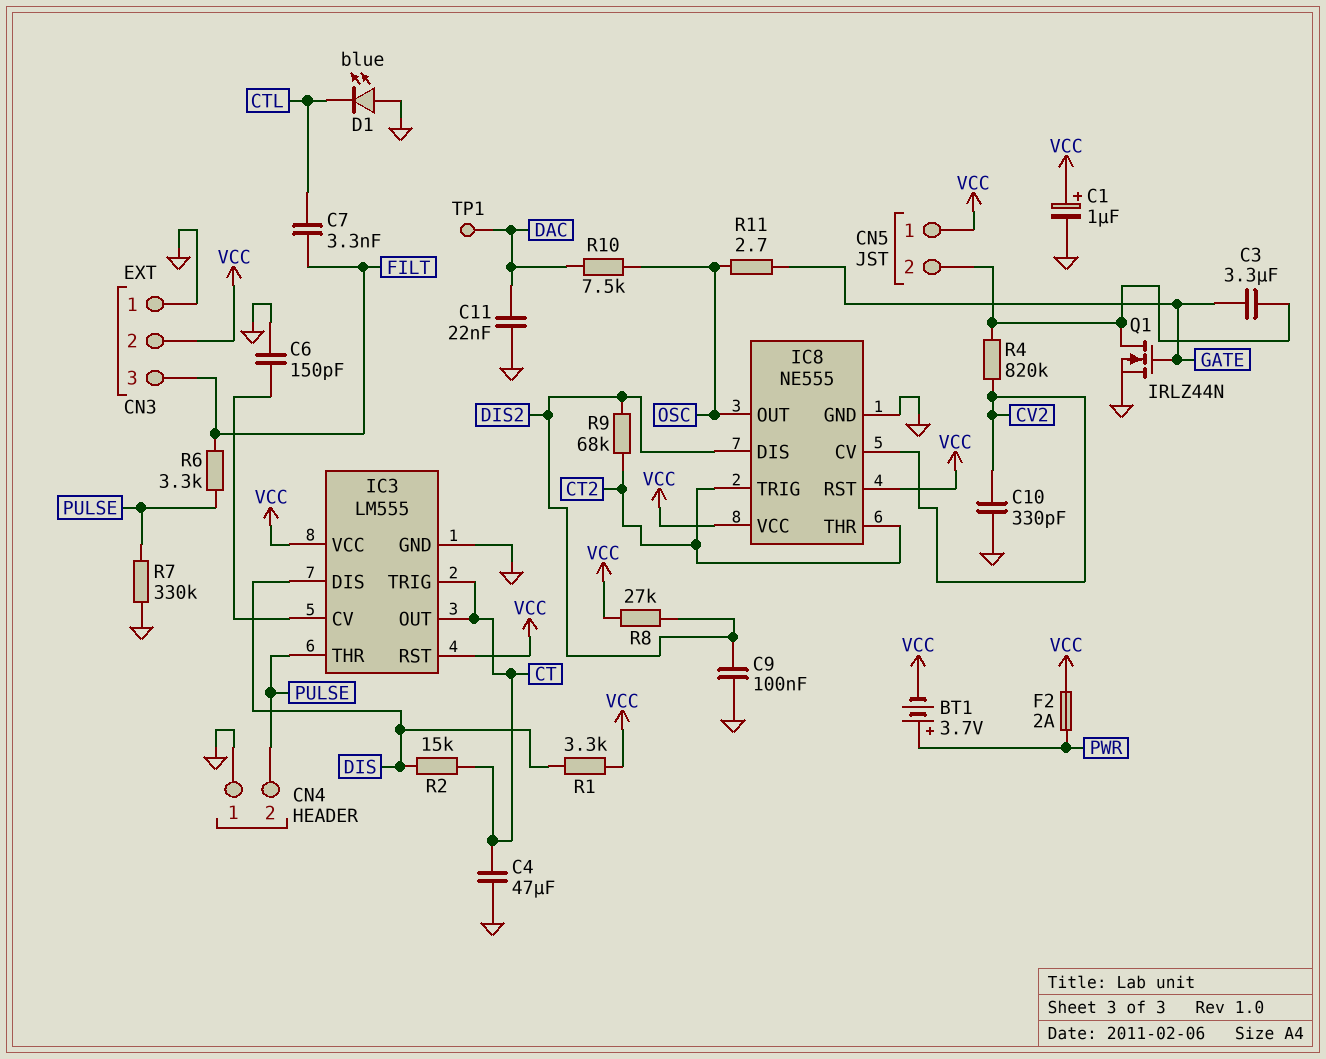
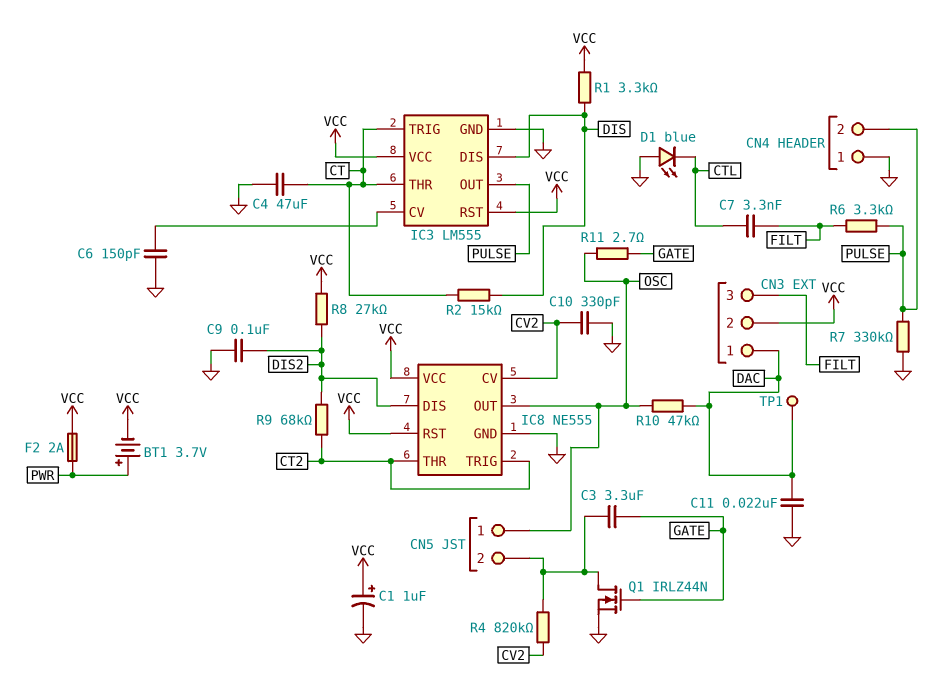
CN3 pin 1: GND -> DAC
CN5 pin 1: VCC -> OSC
IC3 pin OUT: CT -> PULSE
IC3 pin THR: PULSE -> CT
R10: 7.5k (DAC, OSC) -> 47k (DAC, OSC)

